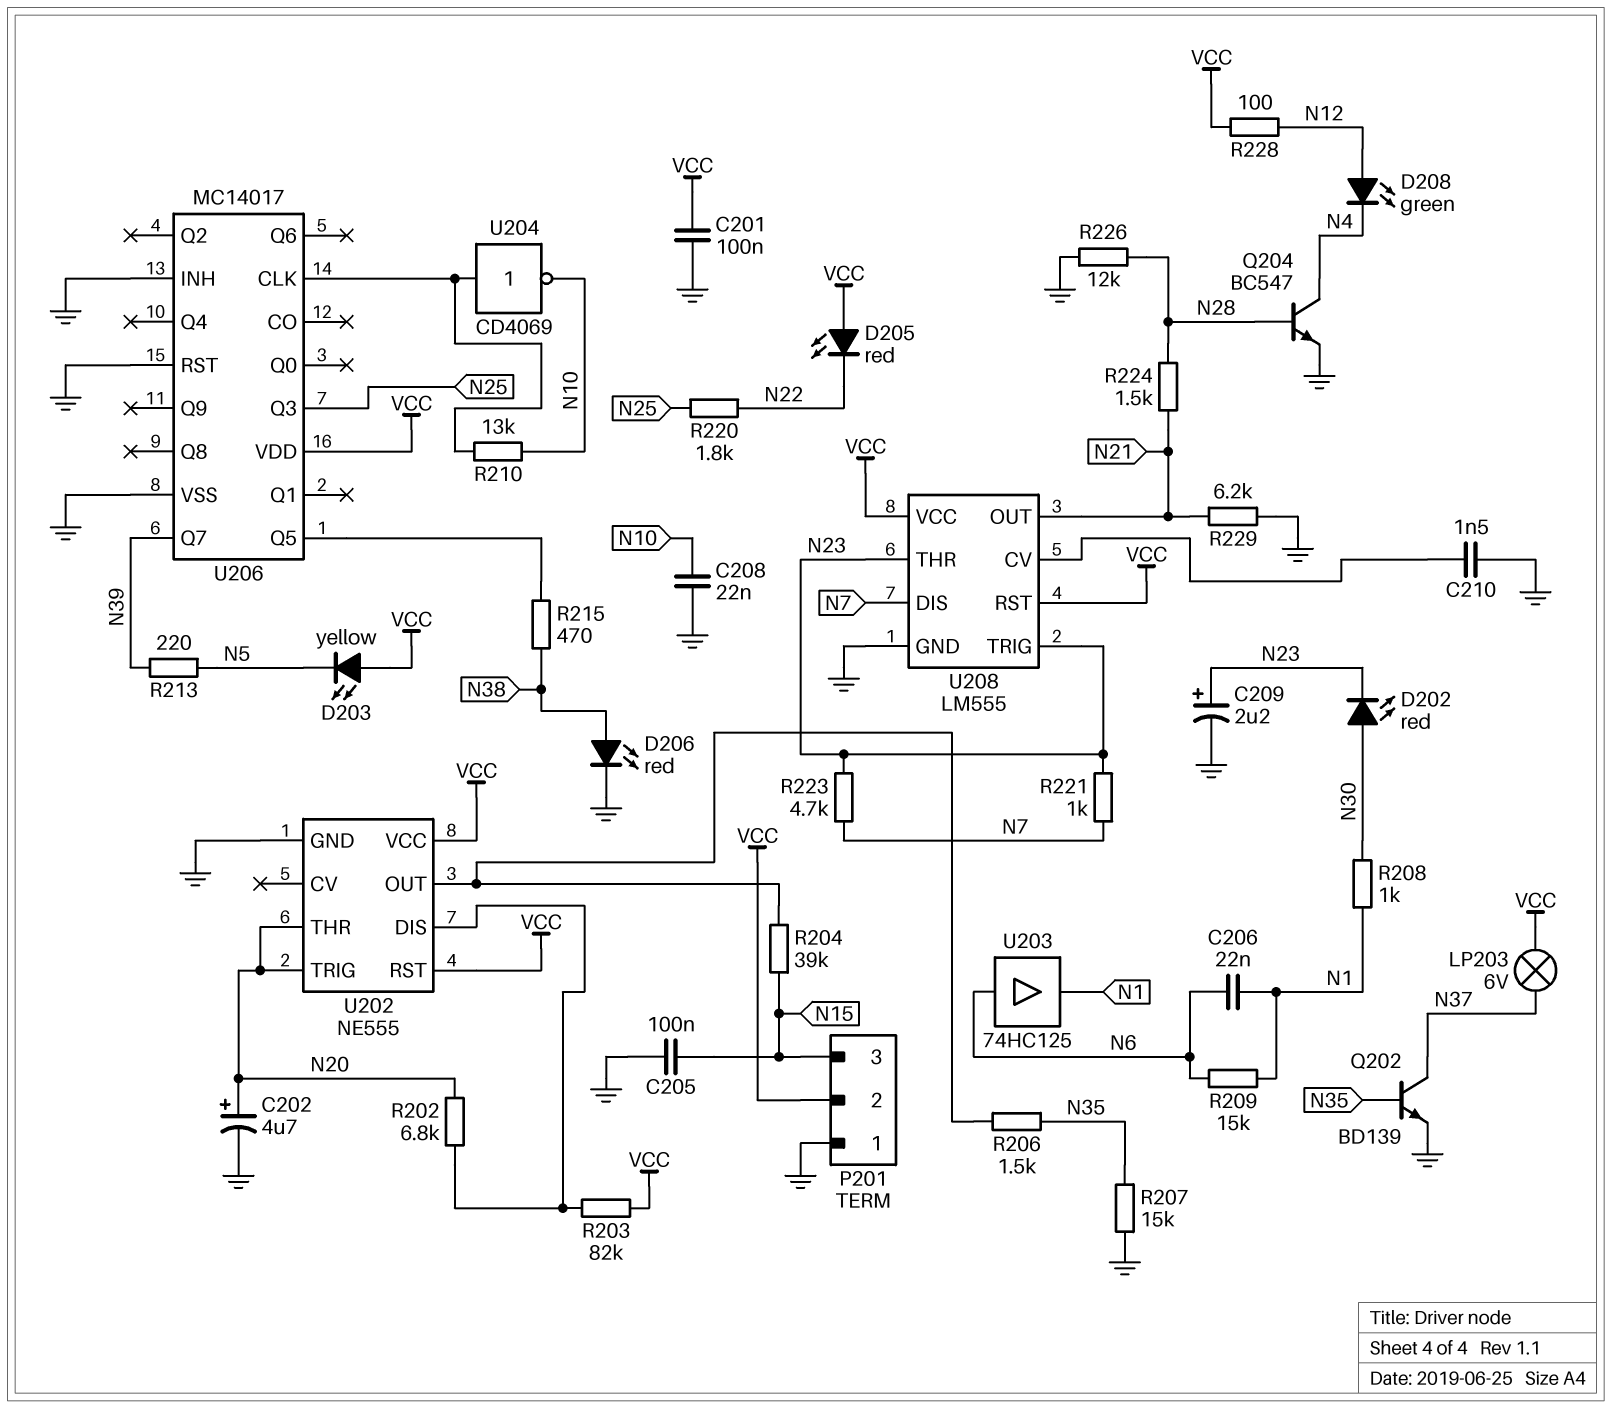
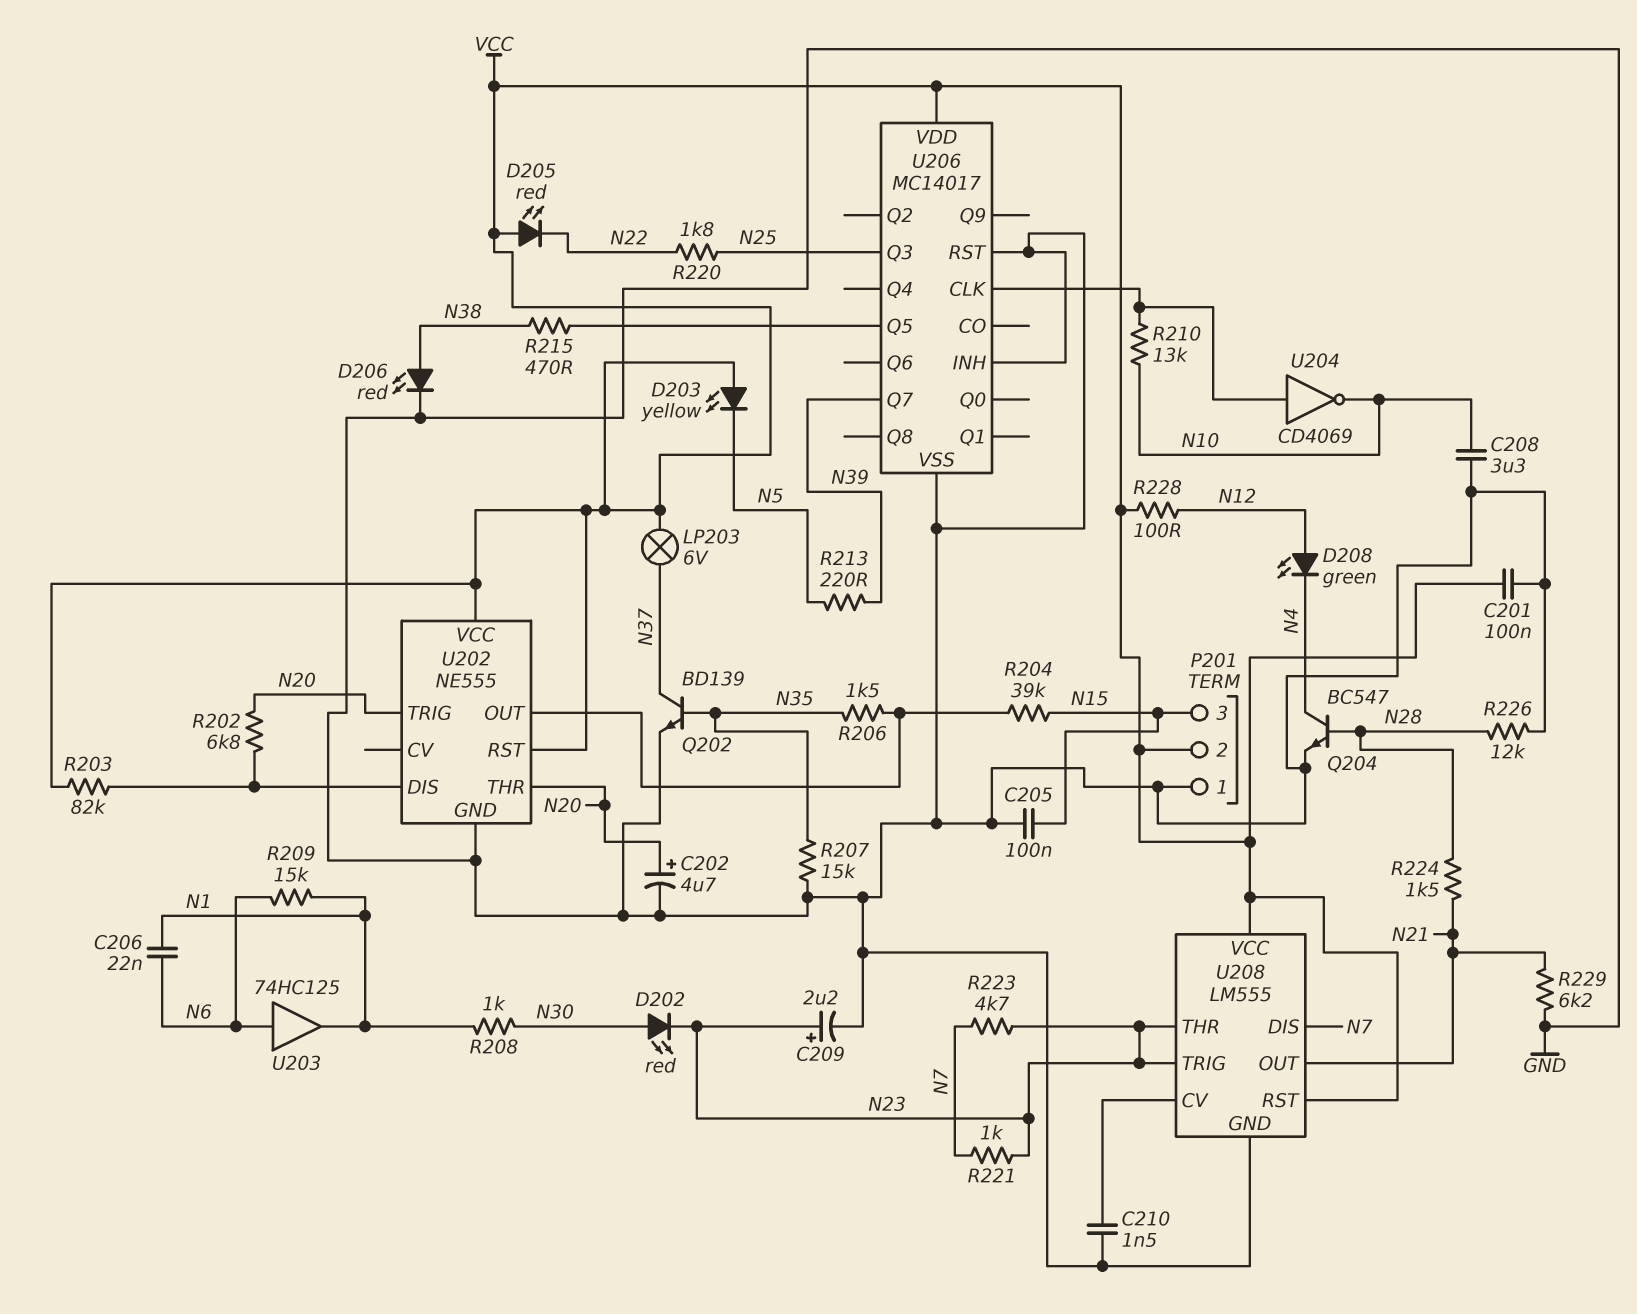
C208: 22nF (GND, N10) -> 3.3uF (GND, N10)

